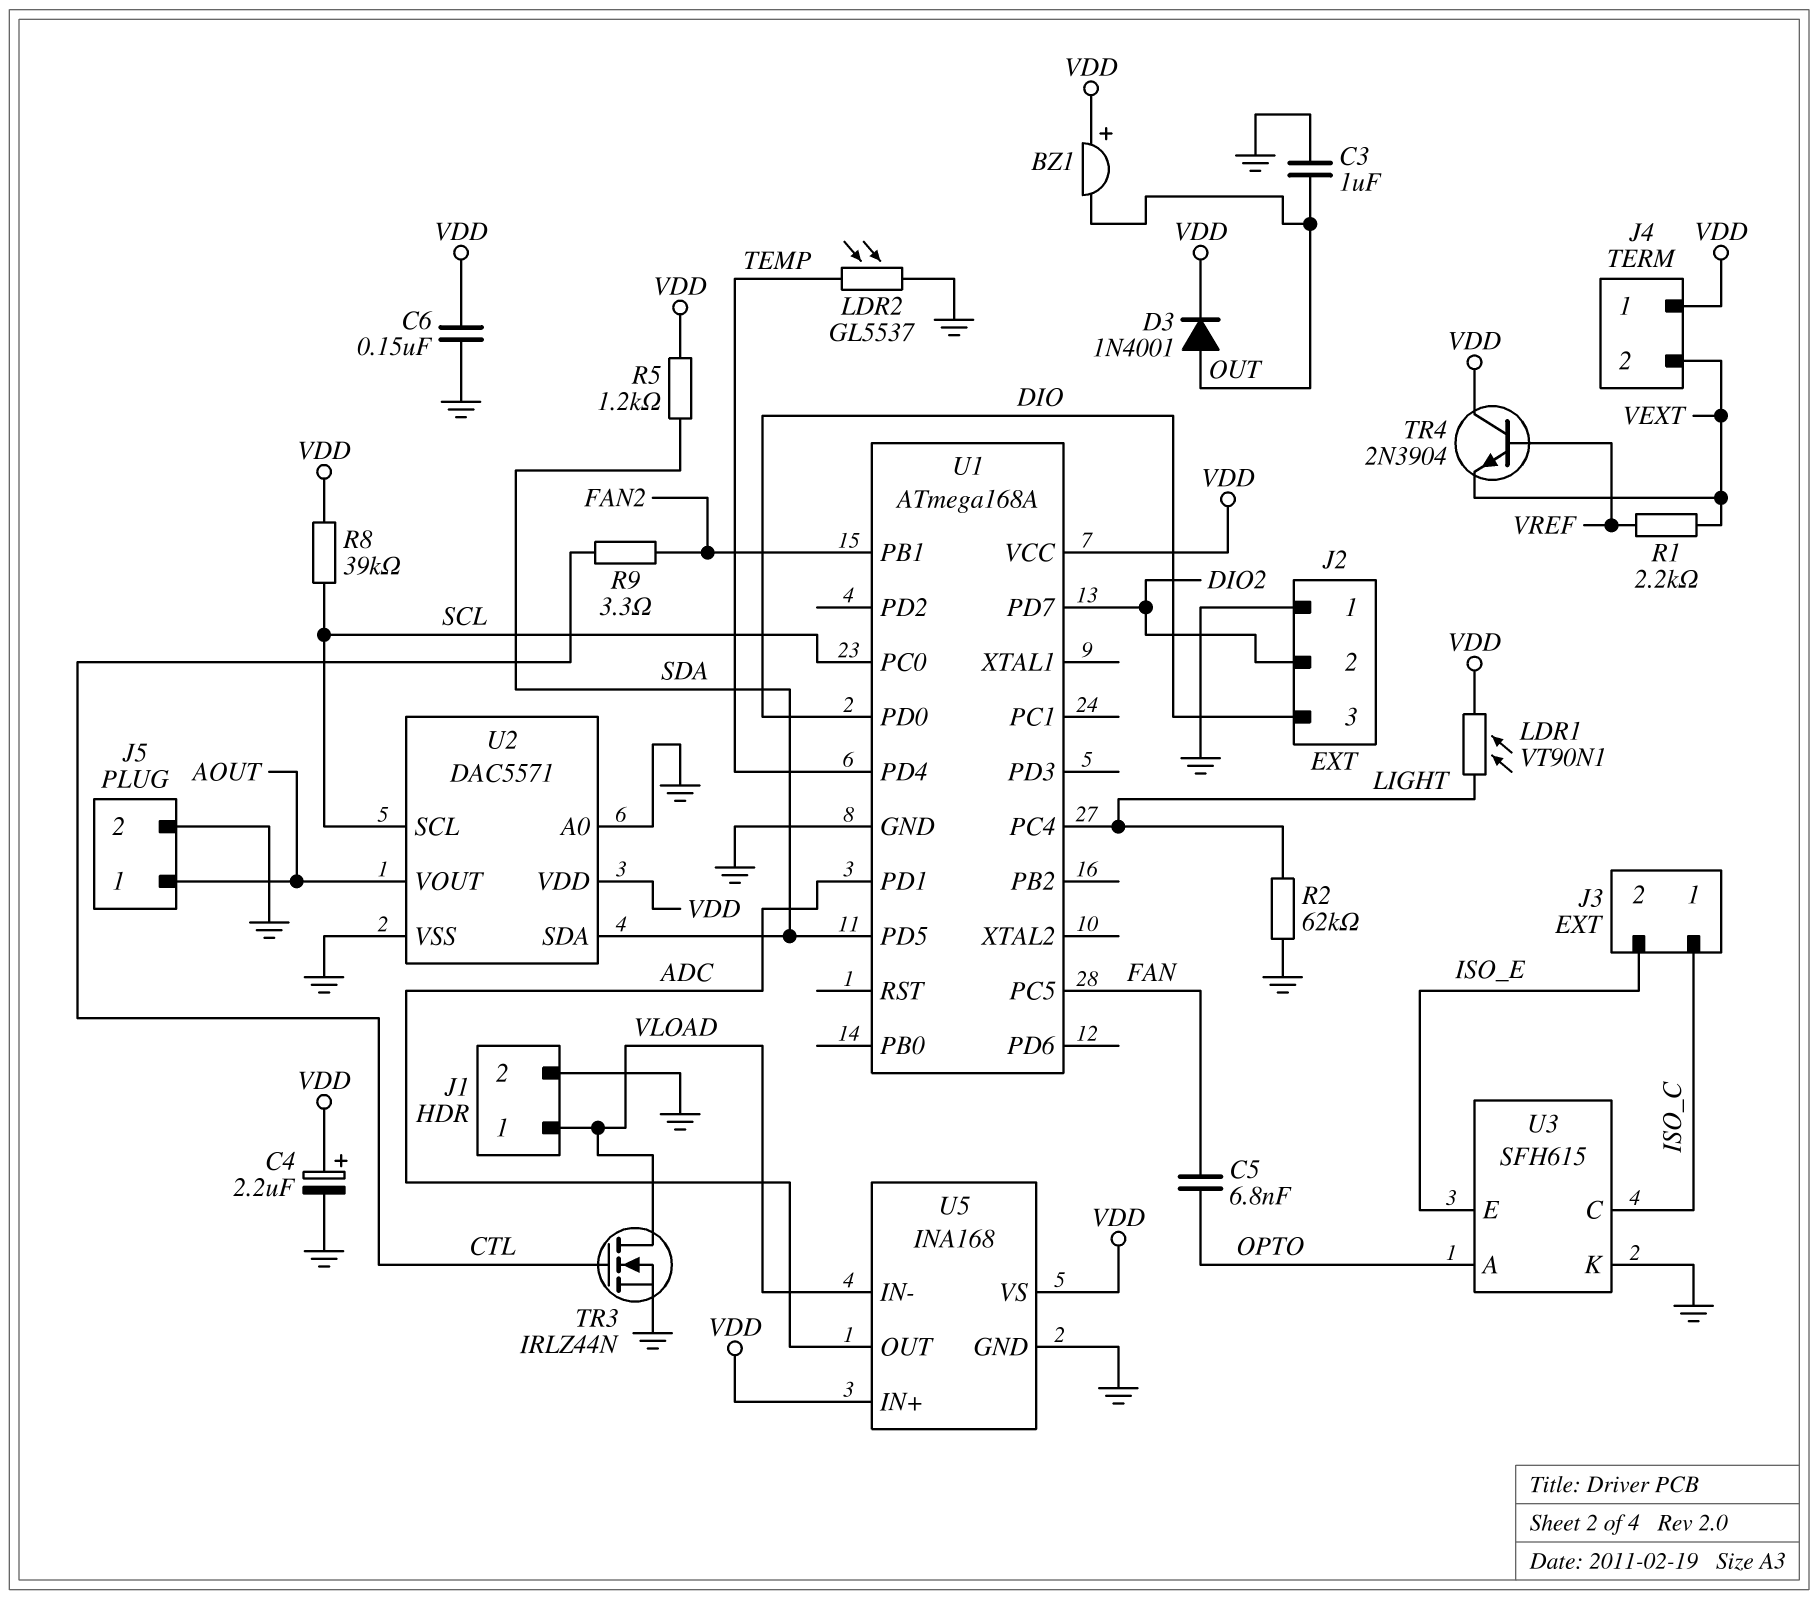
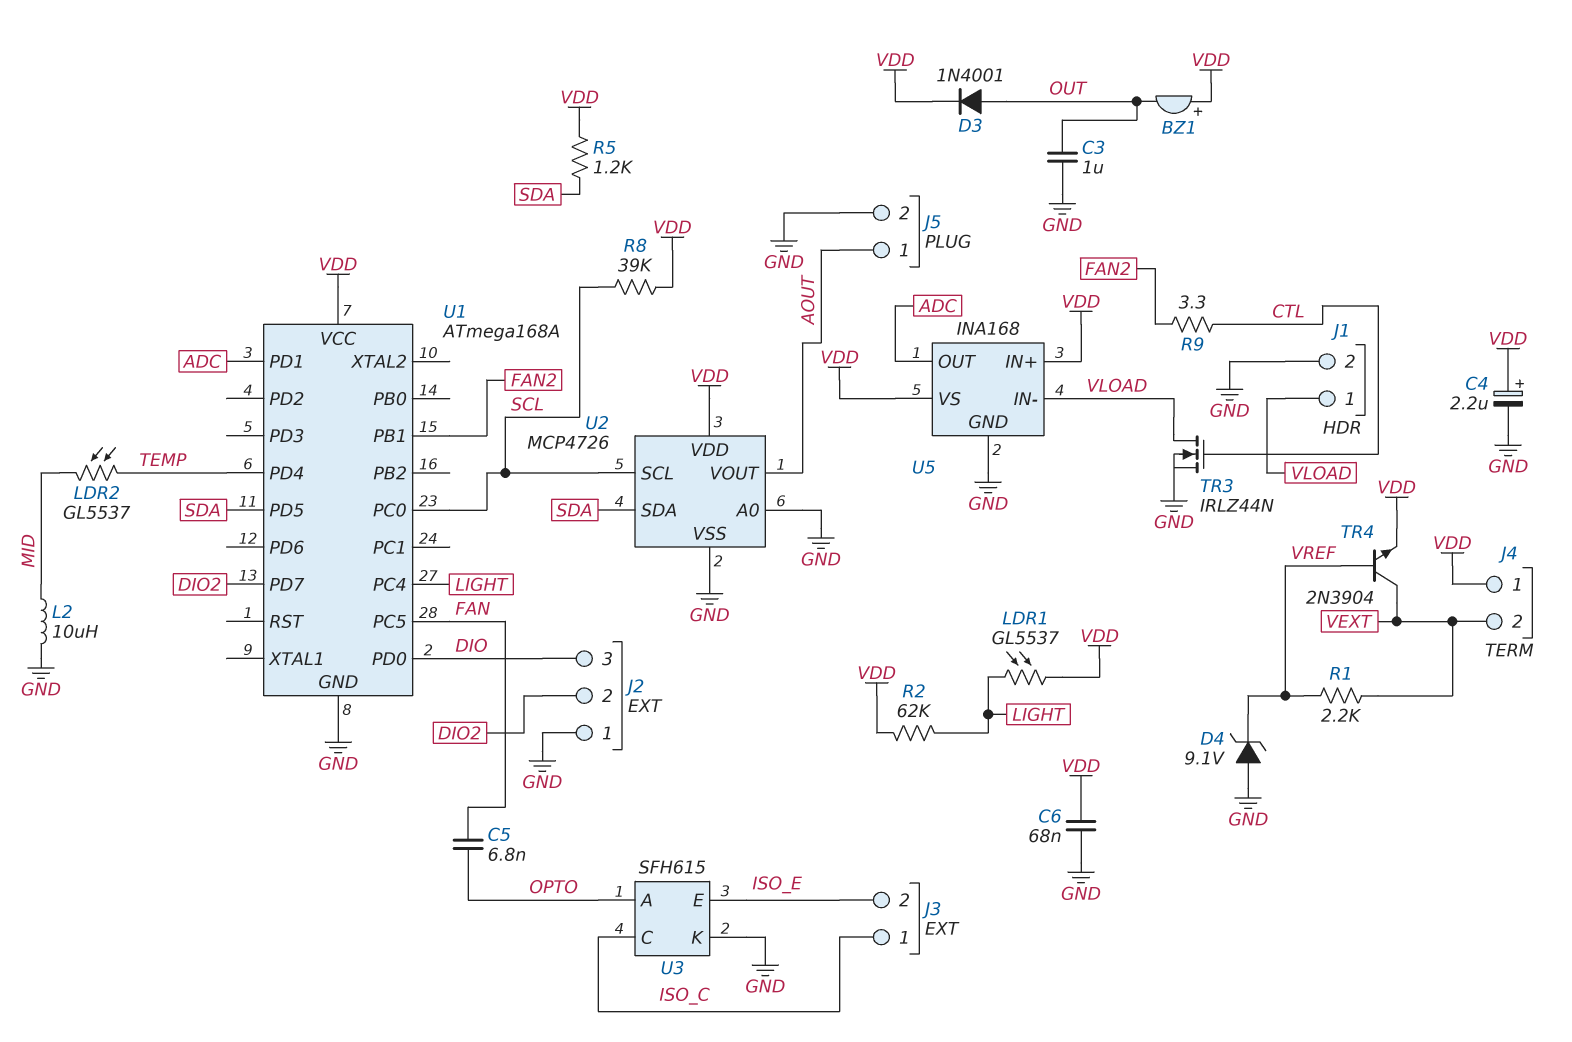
C6: 150nF (GND, VDD) -> 68nF (GND, VDD)
D4: none -> zener 9.1V (A GND, K VREF)
L2: none -> 10uH (GND, MID)
LDR1: VT90N1 (LIGHT, VDD) -> GL5537 (LIGHT, VDD)
LDR2: GL5537 (GND, TEMP) -> GL5537 (MID, TEMP)
R2: 62k (GND, LIGHT) -> 62k (LIGHT, VDD)
TR4: NPN 2N3904 (B VREF, C VDD, E VEXT) -> NPN 2N3904 (B VREF, C VEXT, E VDD)
U2: DAC5571 -> MCP4726

